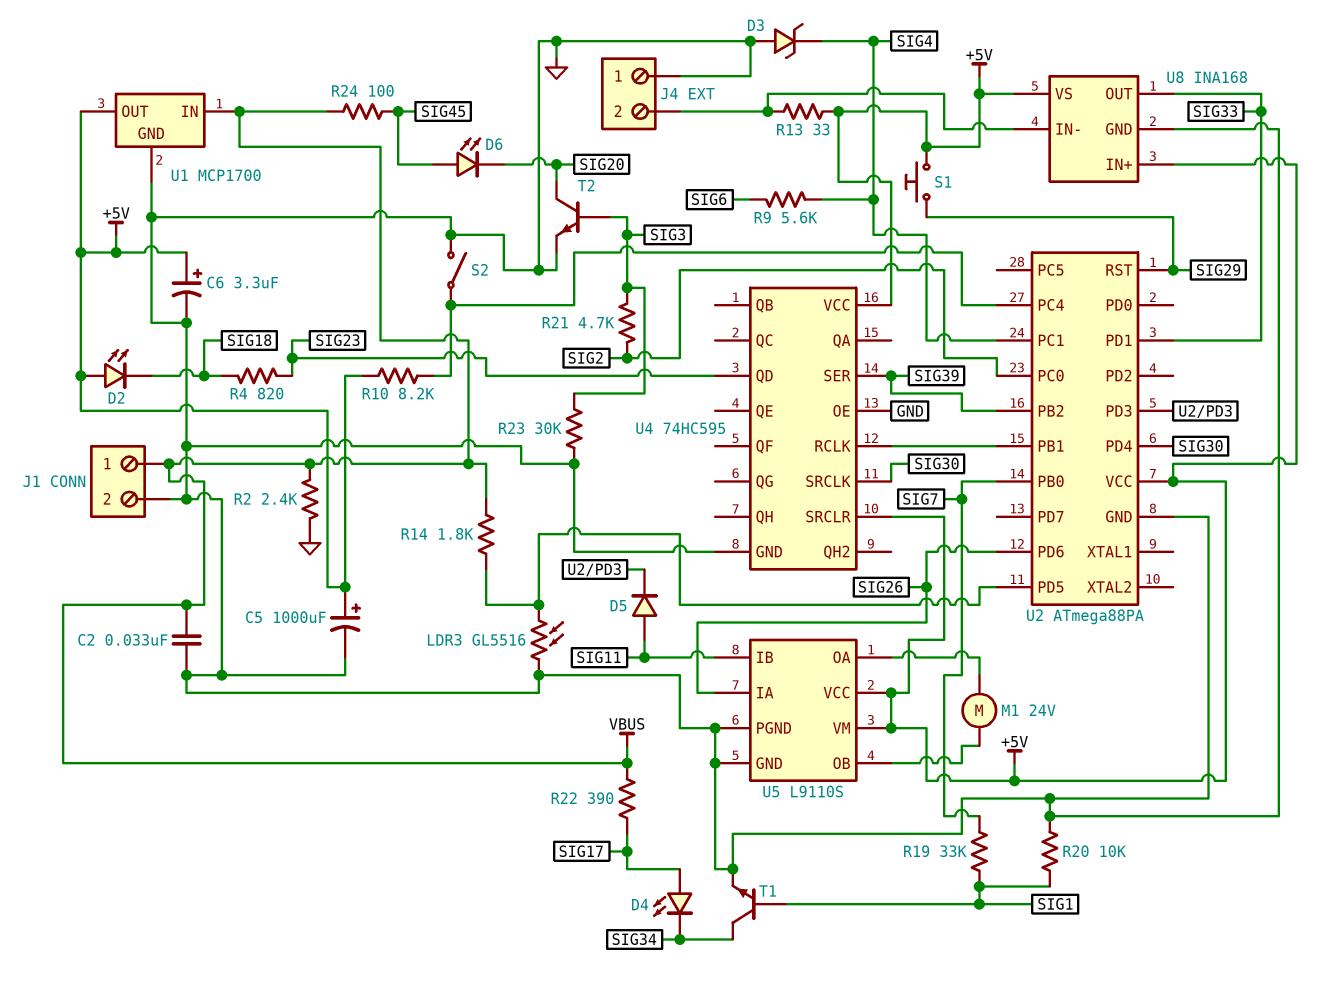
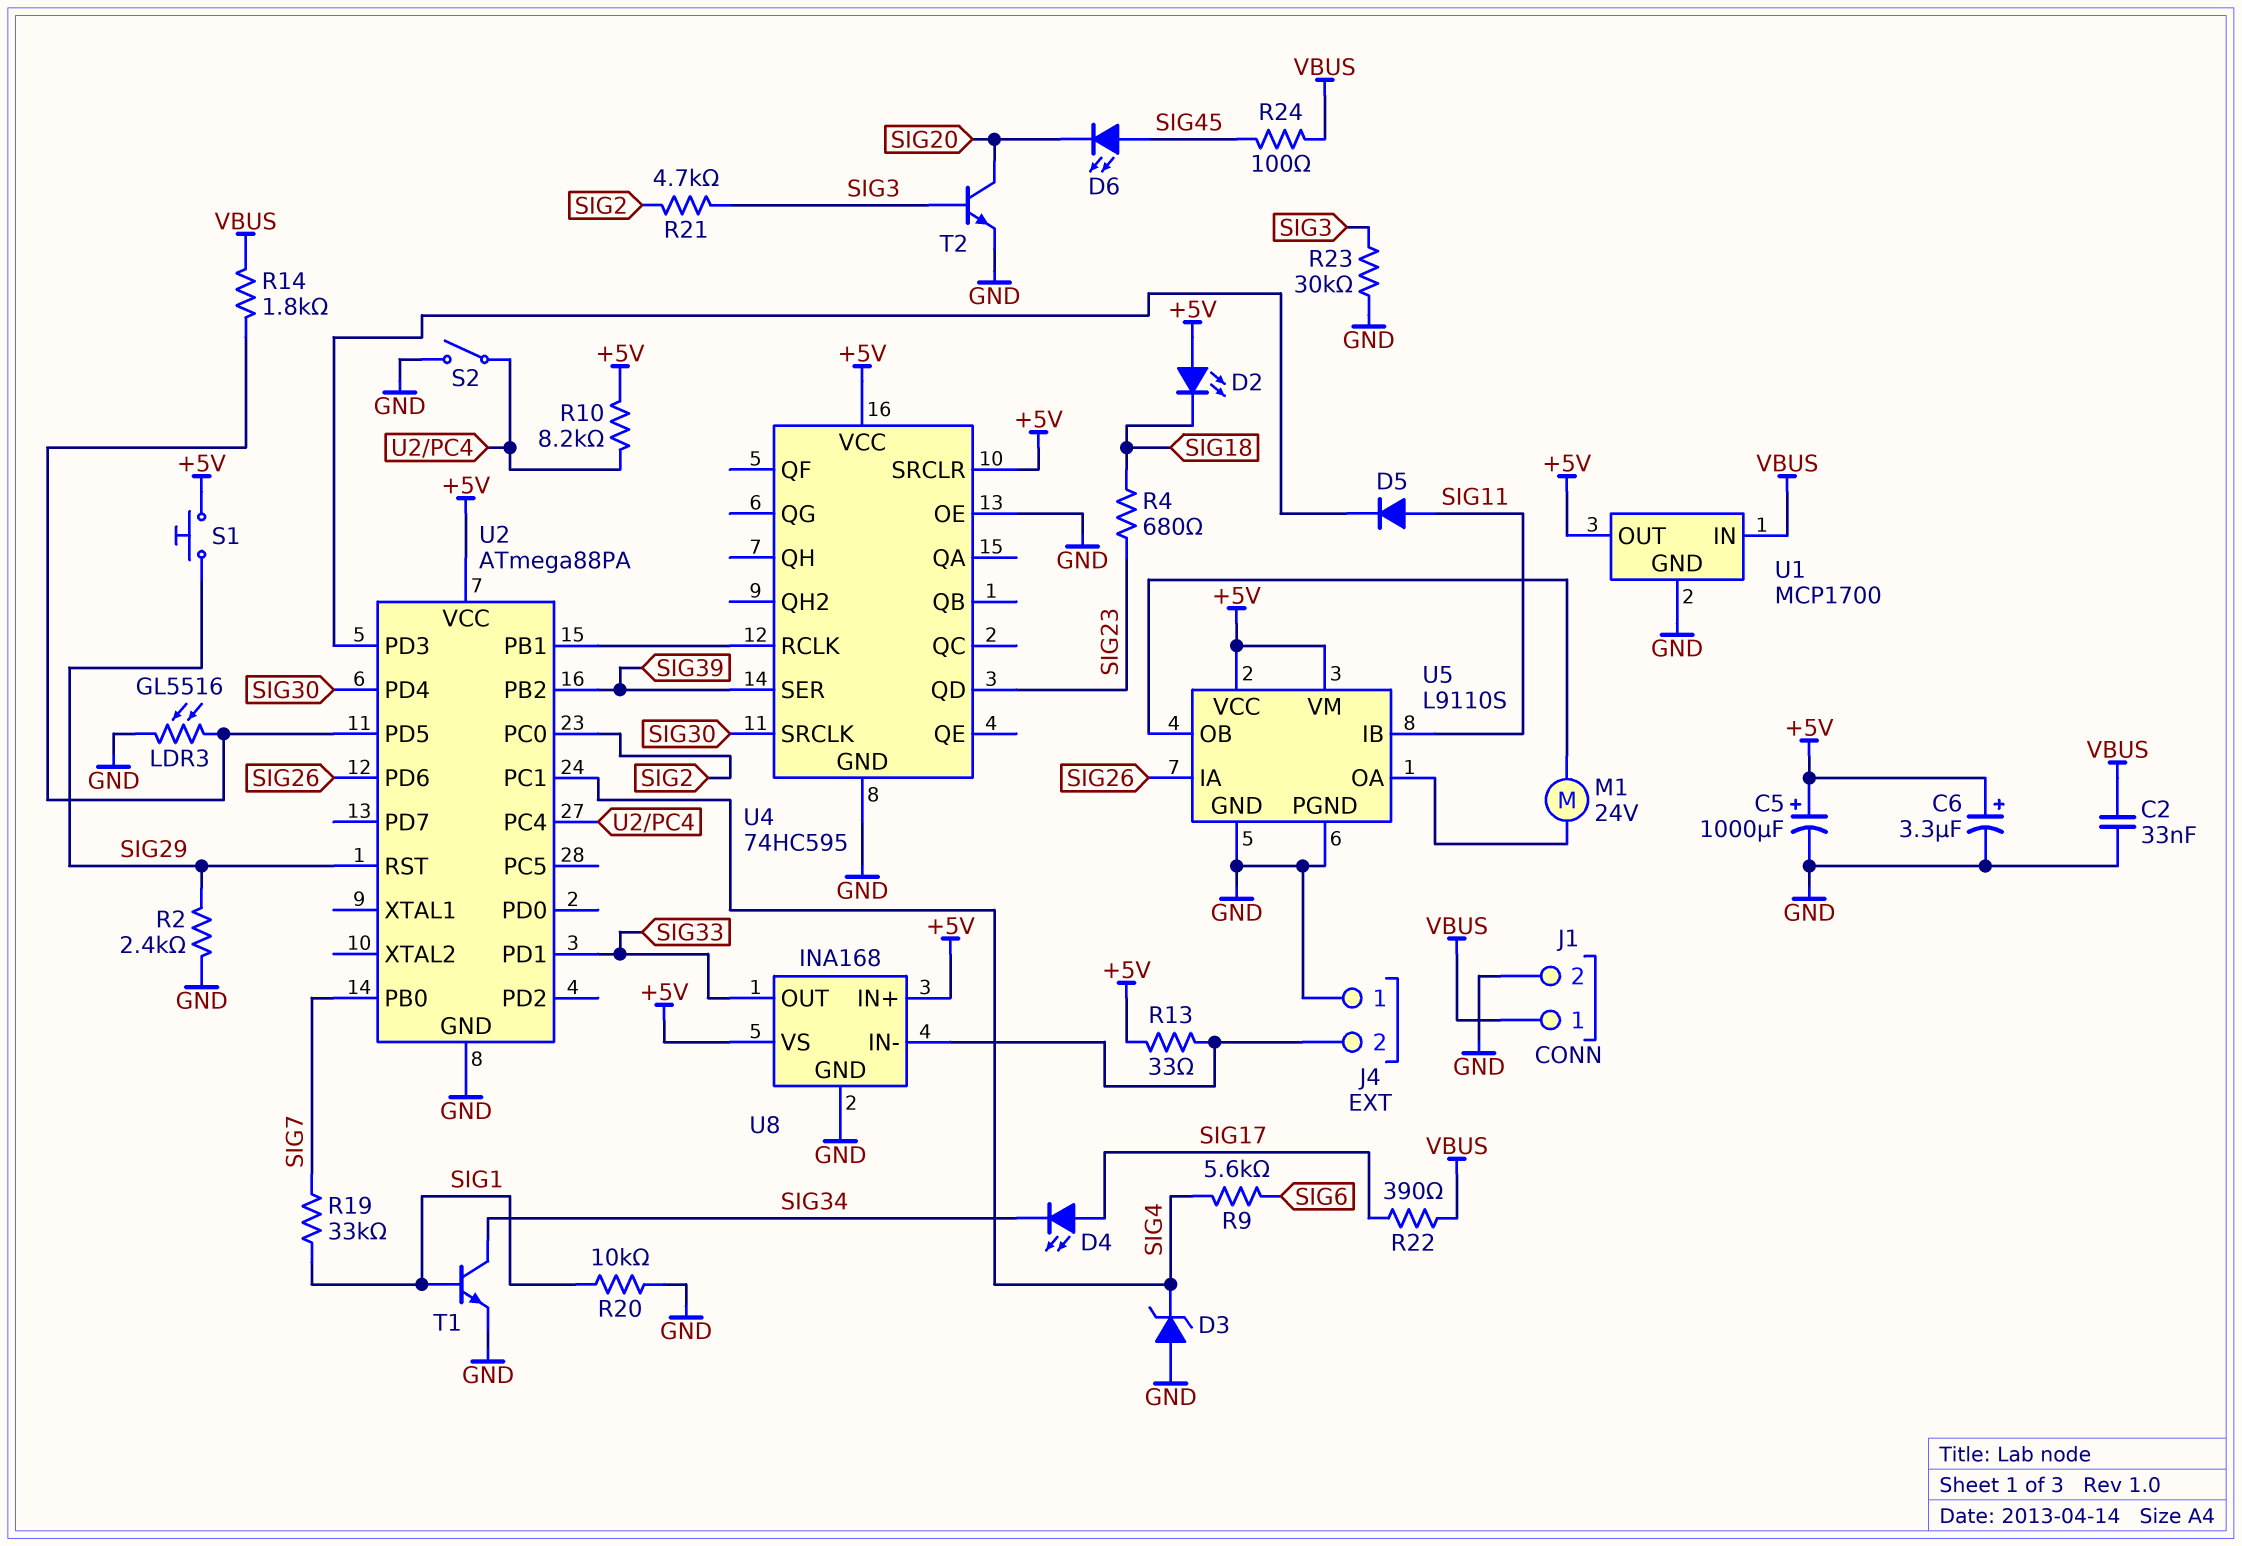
R2: 2.4k (GND, VBUS) -> 2.4k (GND, SIG29)
R4: 820 (SIG18, SIG23) -> 680 (SIG18, SIG23)

